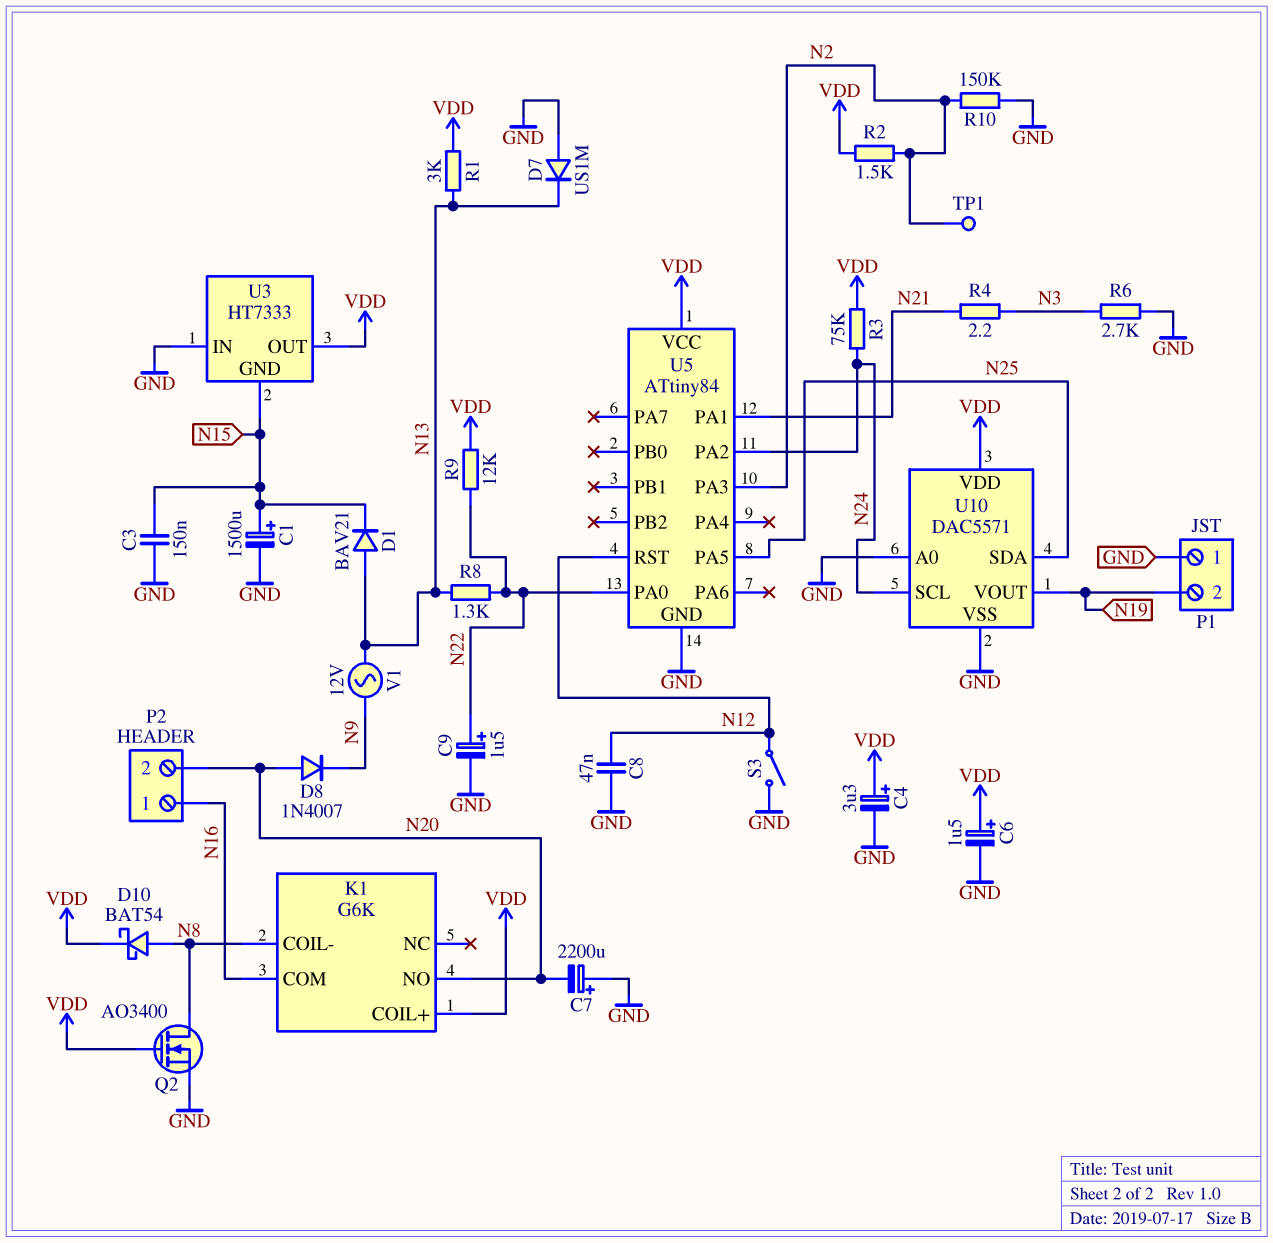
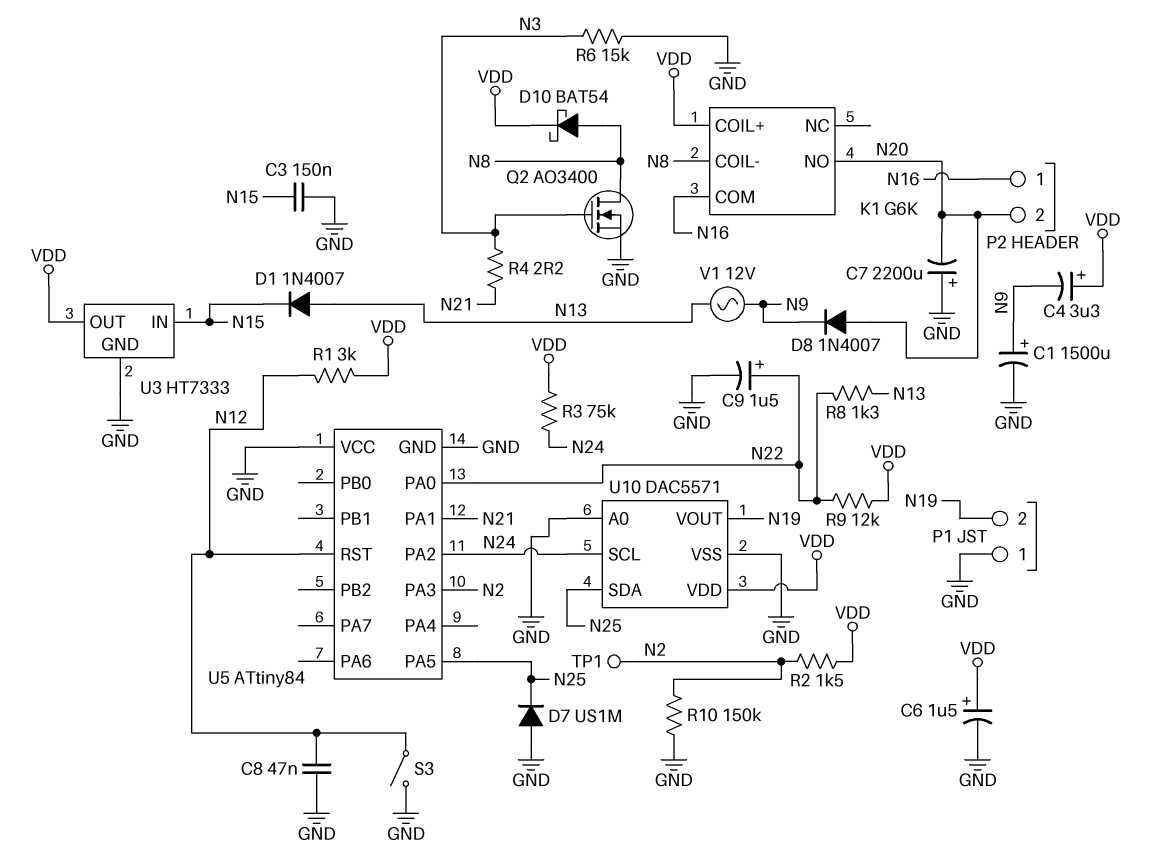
C1: 1500uF (plus N15, minus GND) -> 1500uF (plus N9, minus GND)
C4: 3.3uF (plus VDD, minus GND) -> 3.3uF (plus VDD, minus N9)
D1: diode BAV21 (A N13, K N15) -> diode 1N4007 (A N13, K N15)
D7: diode US1M (A GND, K N13) -> diode US1M (A GND, K N25)
Q2: NMOS AO3400 (G VDD, D N8, S GND) -> NMOS AO3400 (G N3, D N8, S GND)
R1: 3k (N13, VDD) -> 3k (N12, VDD)
R6: 2.7k (GND, N3) -> 15k (GND, N3)
U3 pin GND: N15 -> GND
U3 pin IN: GND -> N15
U5 pin VCC: VDD -> GND

